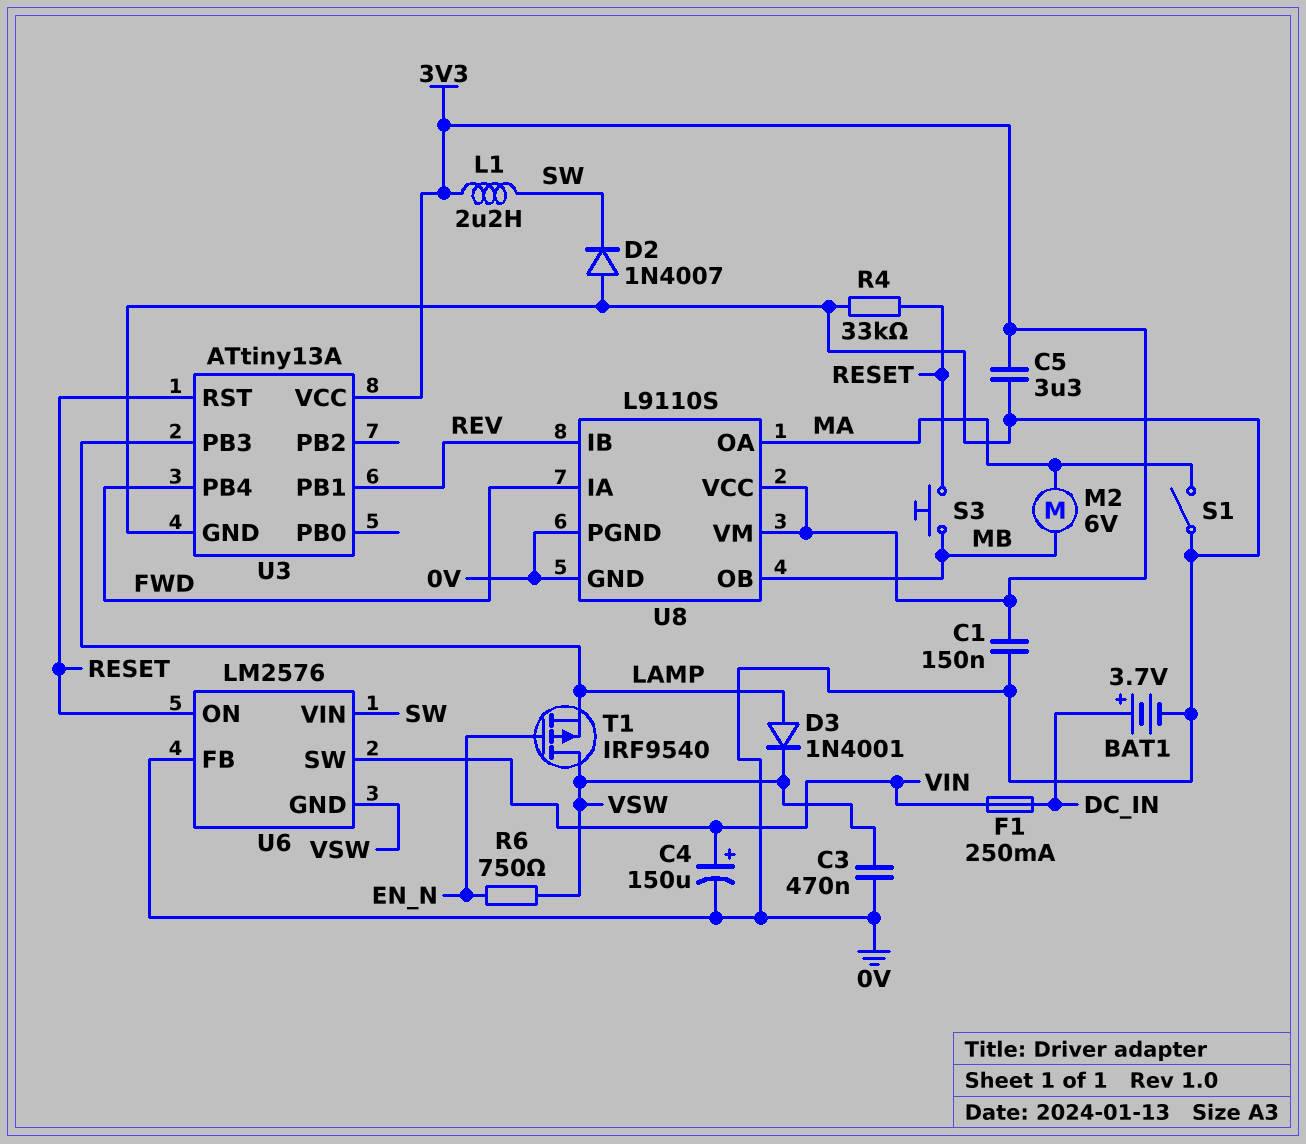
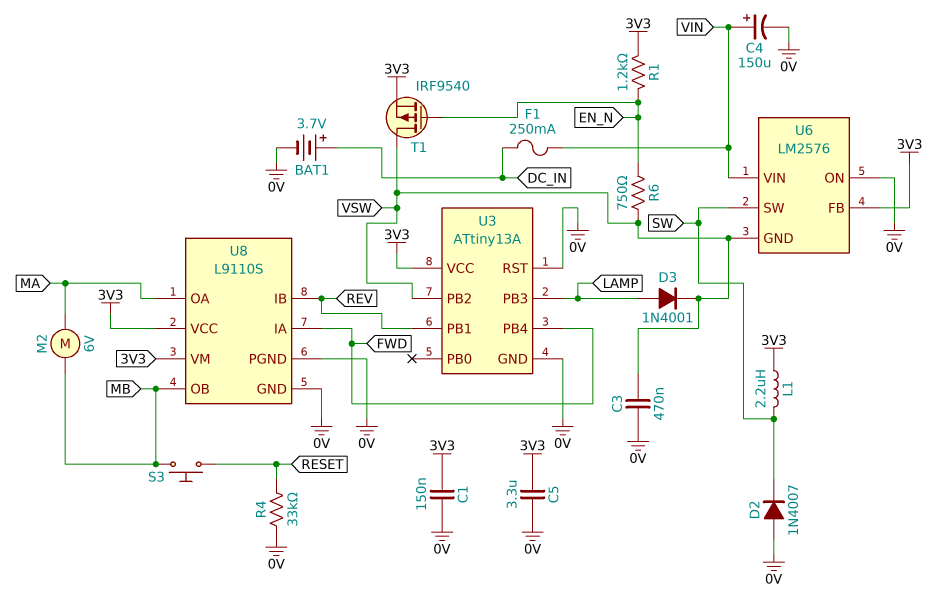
R1: none -> 1.2k (3V3, EN_N)
S1: switch (0V, MA) -> none
T1: PMOS IRF9540 (G EN_N, D VSW, S LAMP) -> PMOS IRF9540 (G EN_N, D VSW, S 3V3)
U3 pin PB2: none -> VSW
U3 pin RST: RESET -> 0V
U6 pin FB: 0V -> 3V3
U6 pin ON: RESET -> 0V
U6 pin SW: VIN -> SW
U6 pin VIN: SW -> VIN

